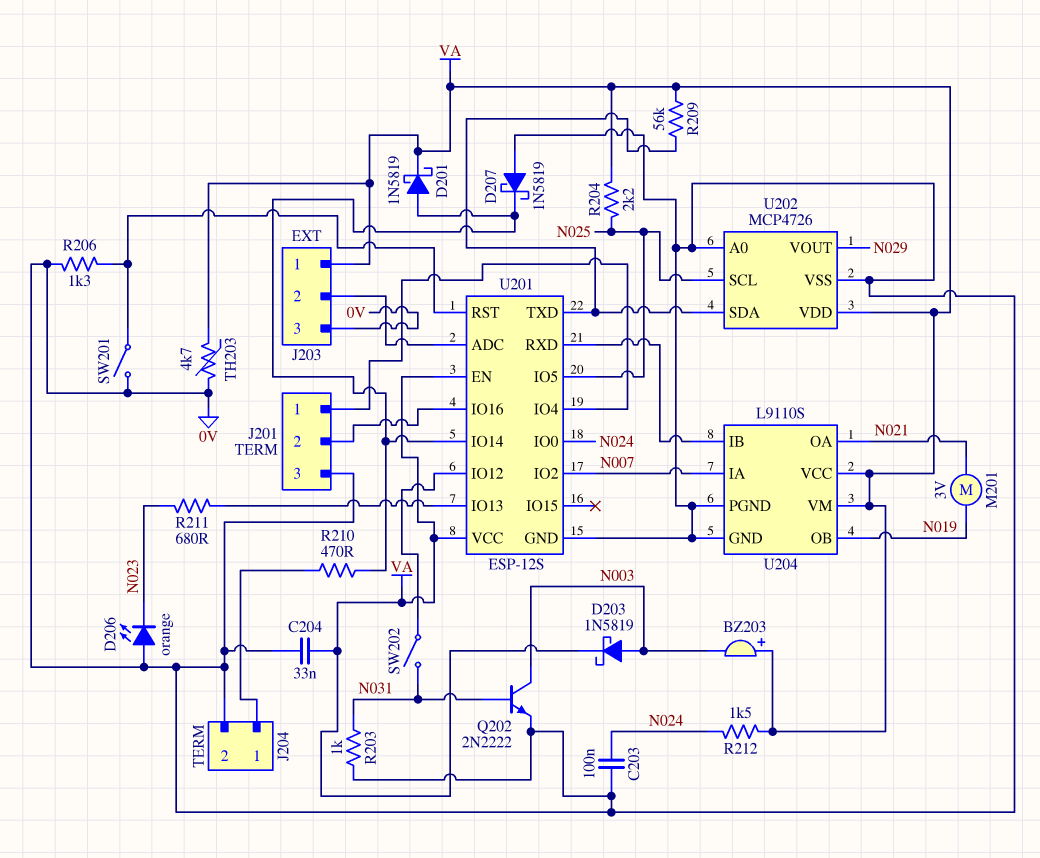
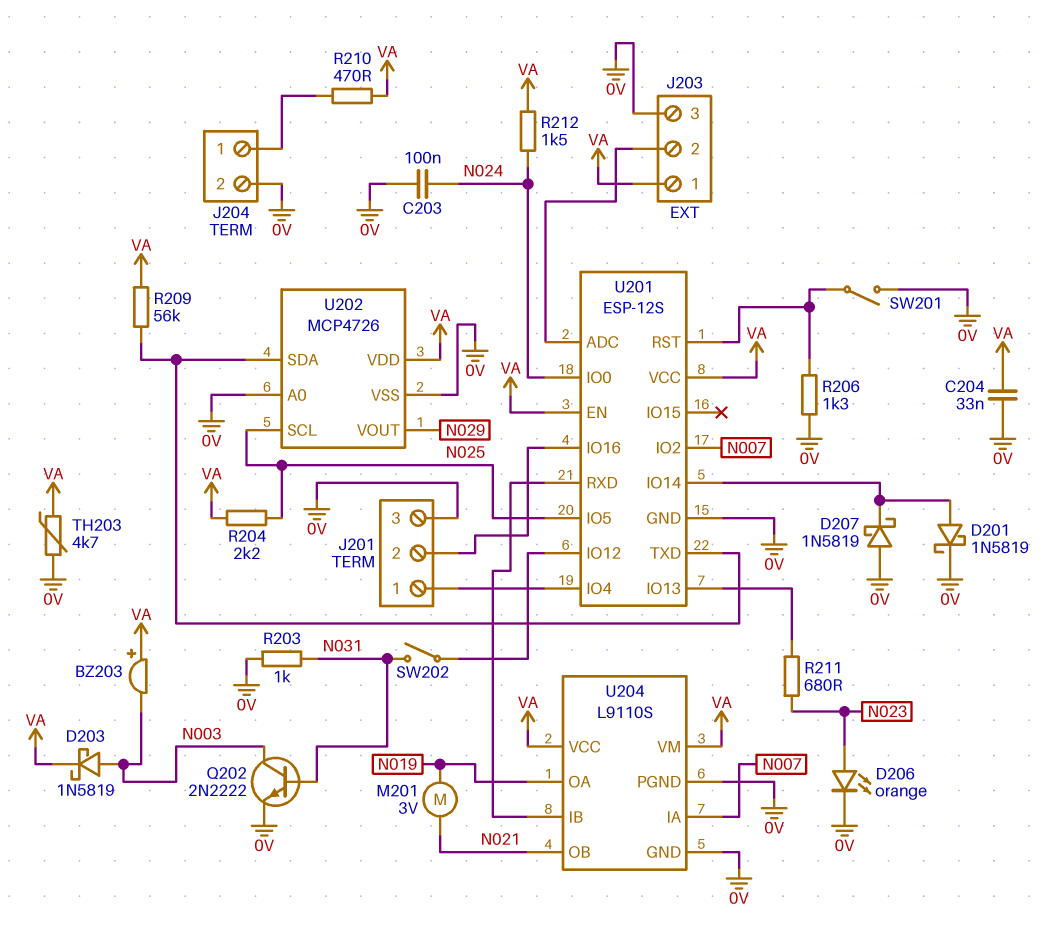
D201: schottky 1N5819 (A U201/IO14, K VA) -> schottky 1N5819 (A U201/IO14, K 0V)
D206: LED orange (A 0V, K N023) -> LED orange (A N023, K 0V)
R210: 470 (J204/1, U201/IO14) -> 470 (J204/1, VA)
U204 pin OA: N021 -> N019
U204 pin OB: N019 -> N021

